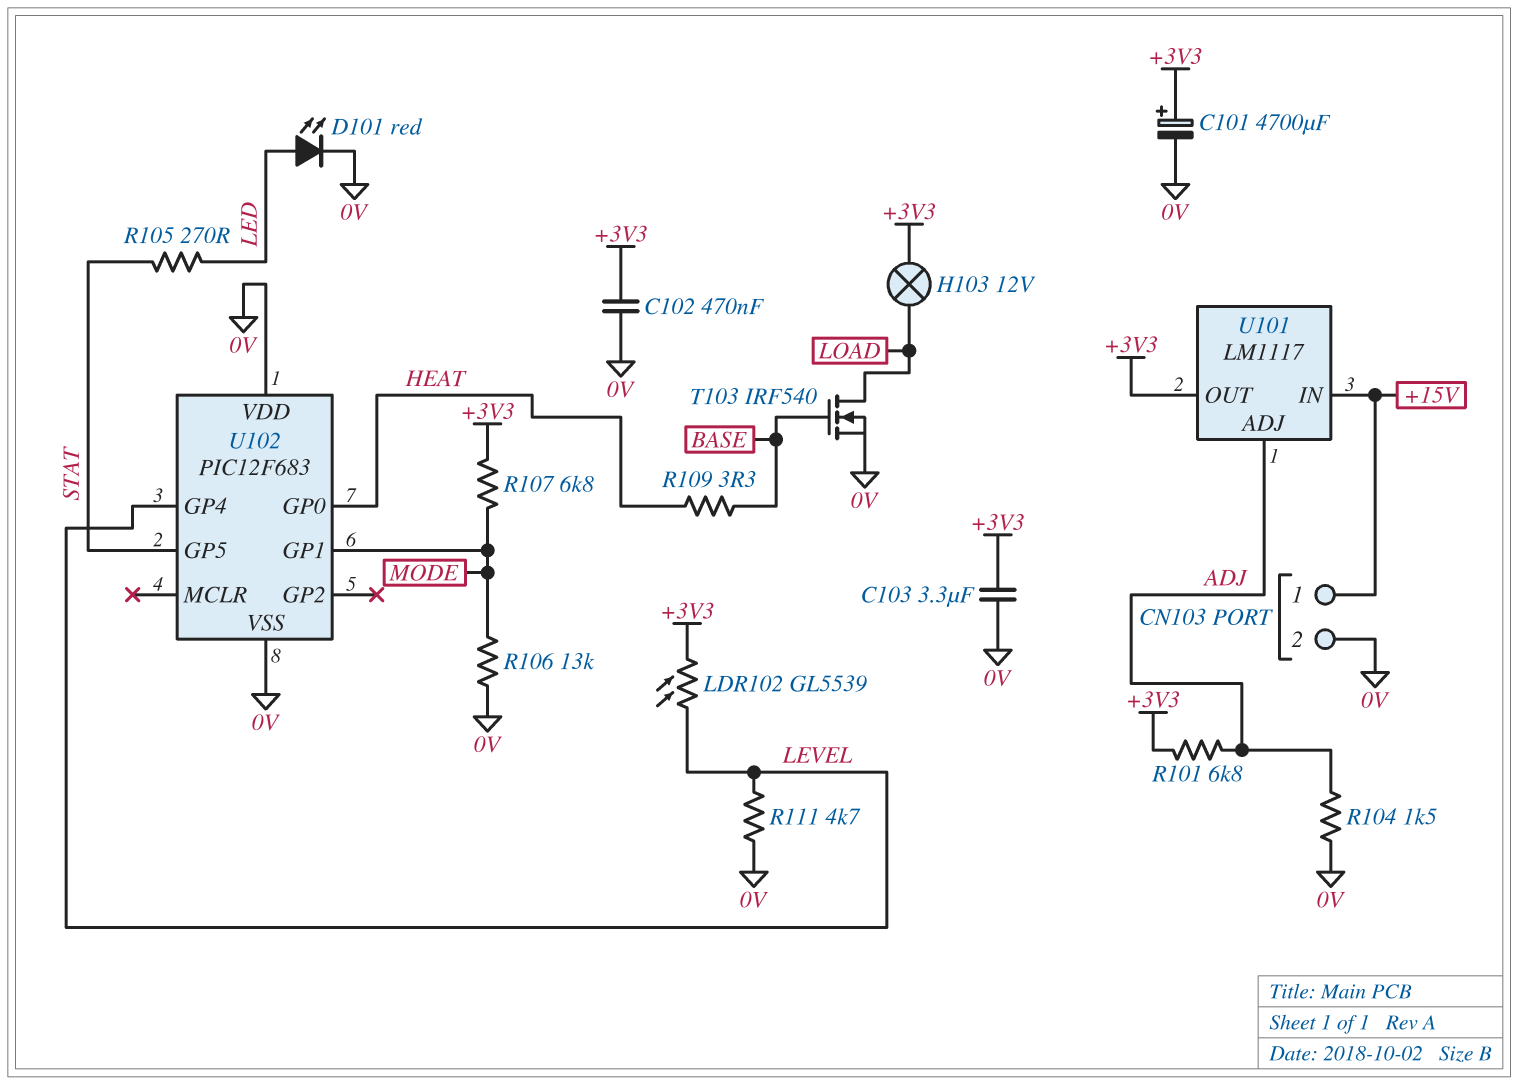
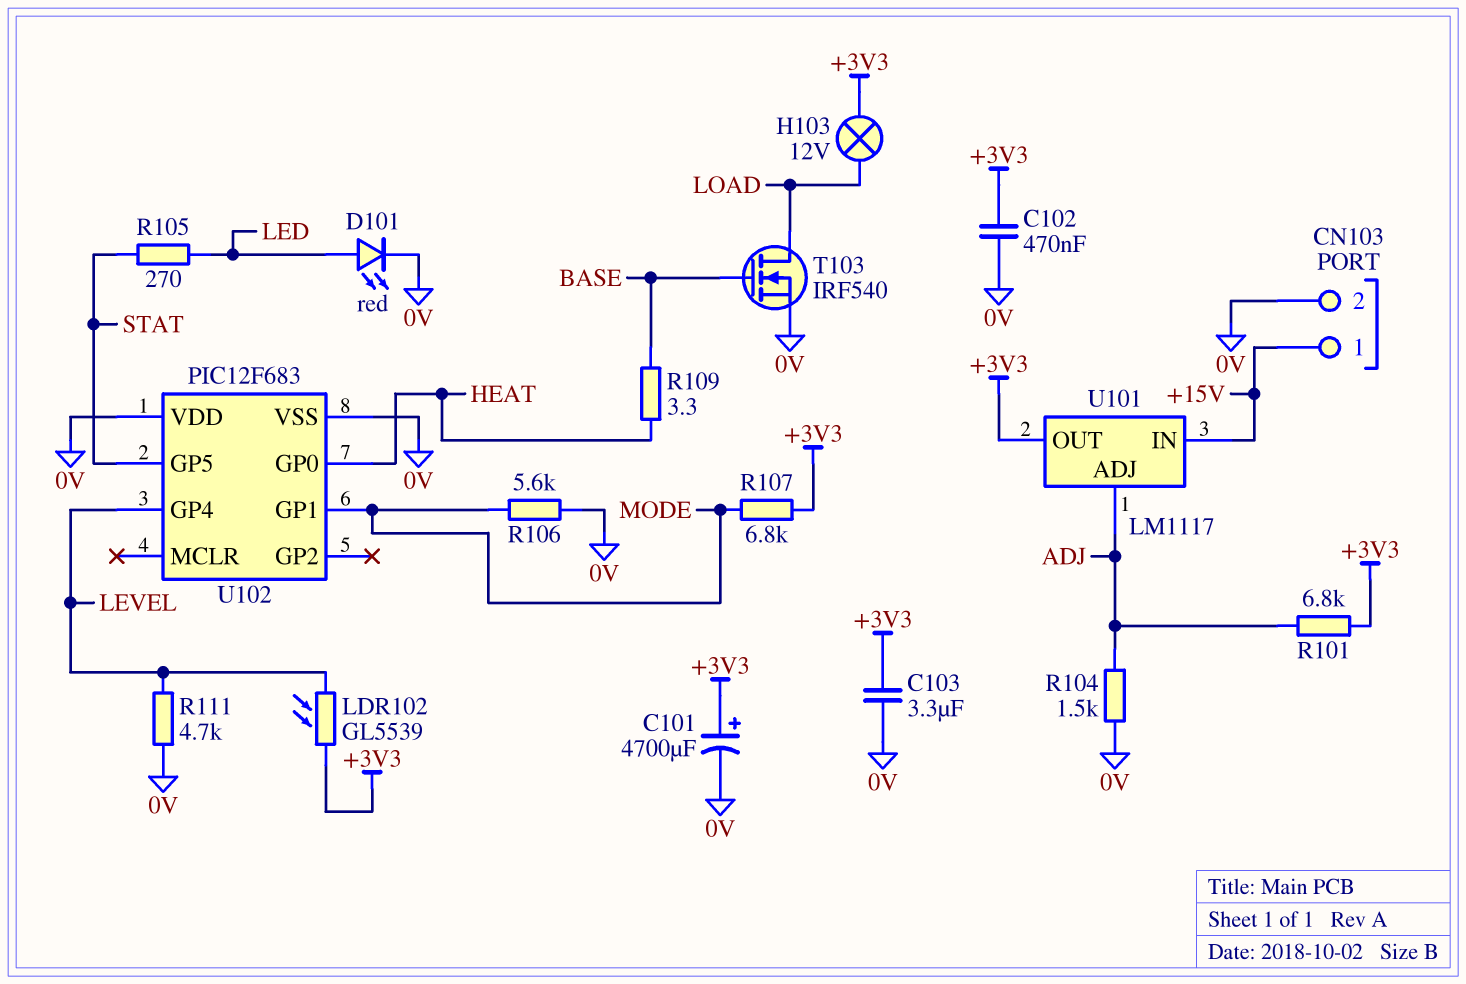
R106: 13k (0V, MODE) -> 5.6k (0V, MODE)

